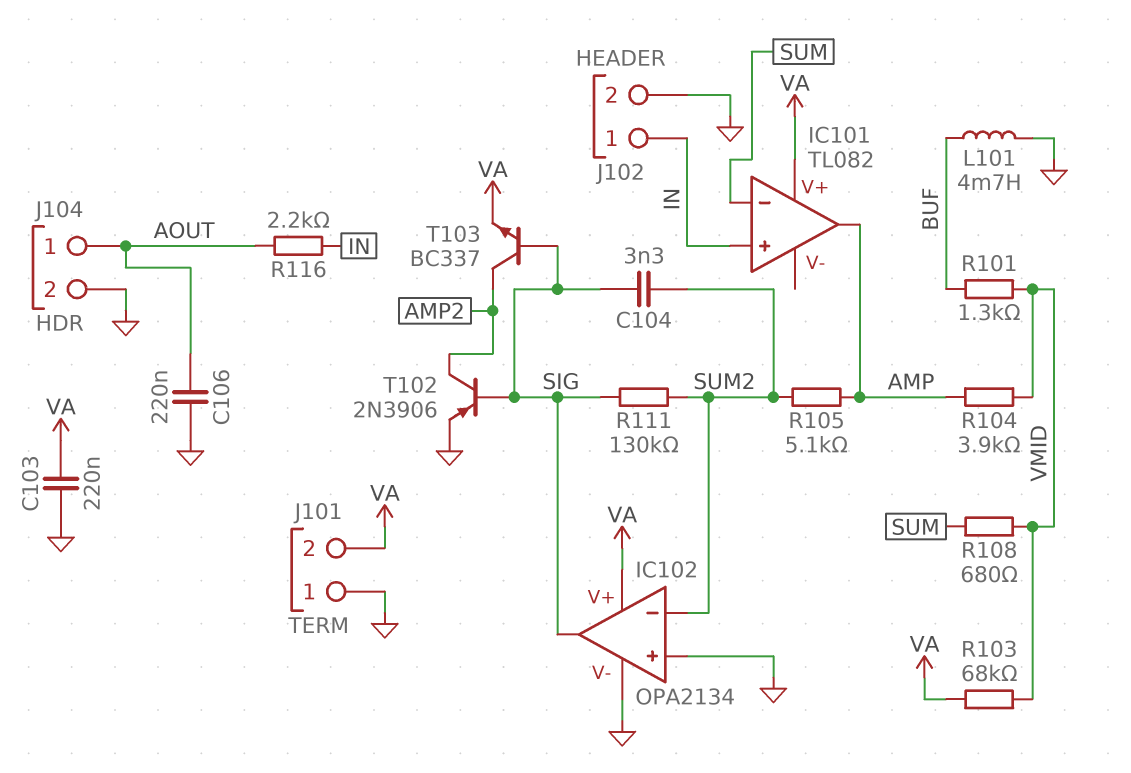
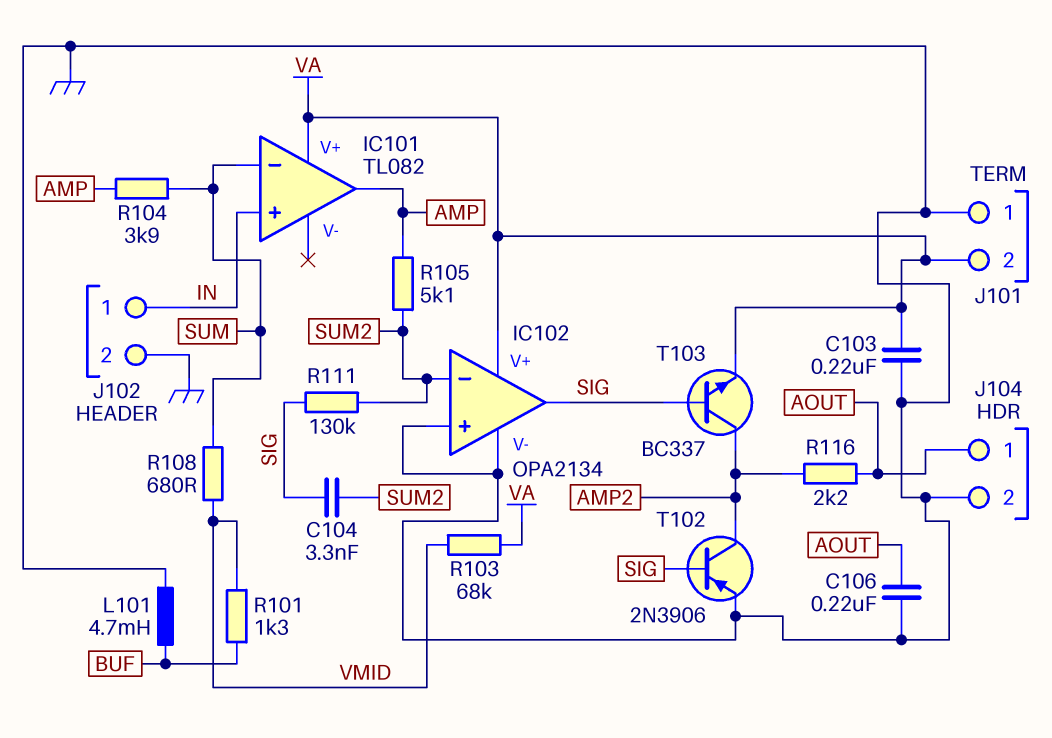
R104: 3.9k (AMP, VMID) -> 3.9k (AMP, SUM)
R116: 2.2k (AOUT, IN) -> 2.2k (AMP2, AOUT)

